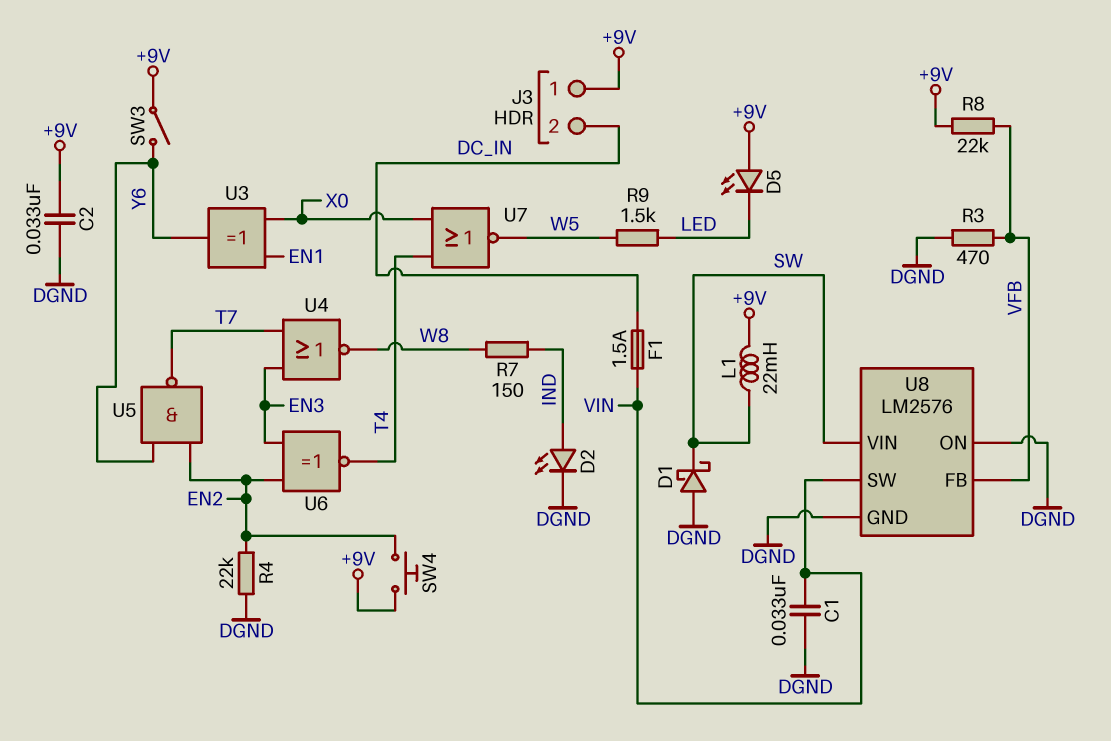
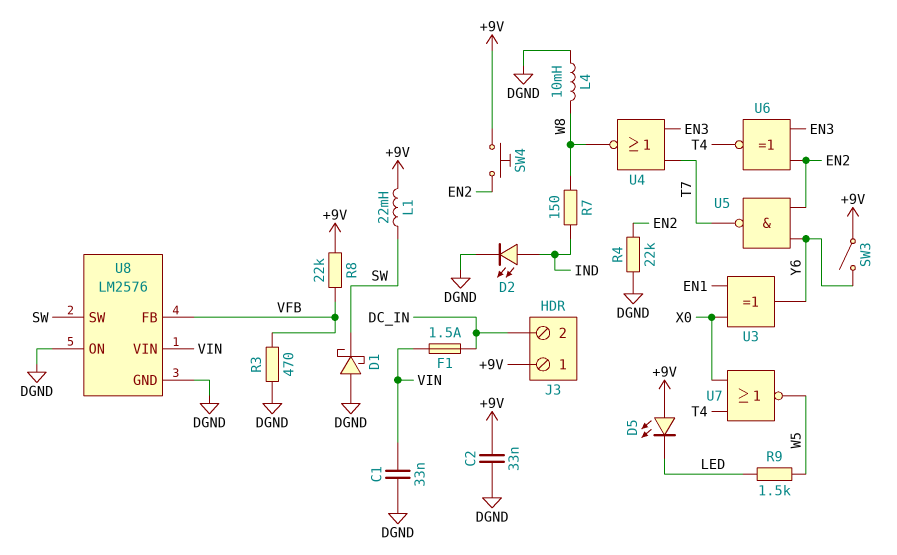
L4: none -> 10mH (DGND, W8)
U8 pin SW: VIN -> SW
U8 pin VIN: SW -> VIN

